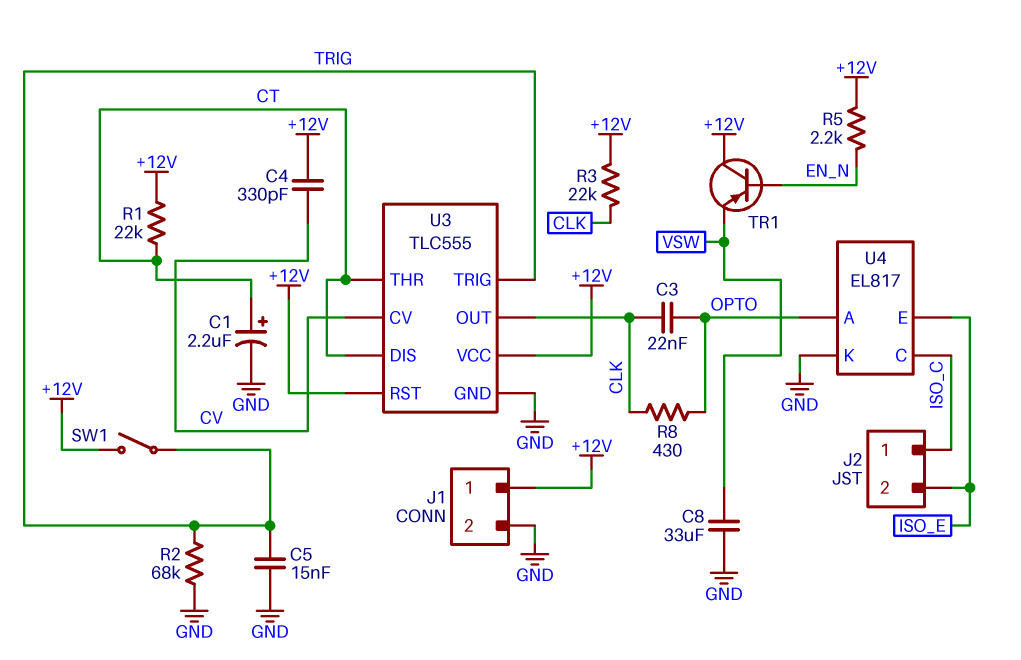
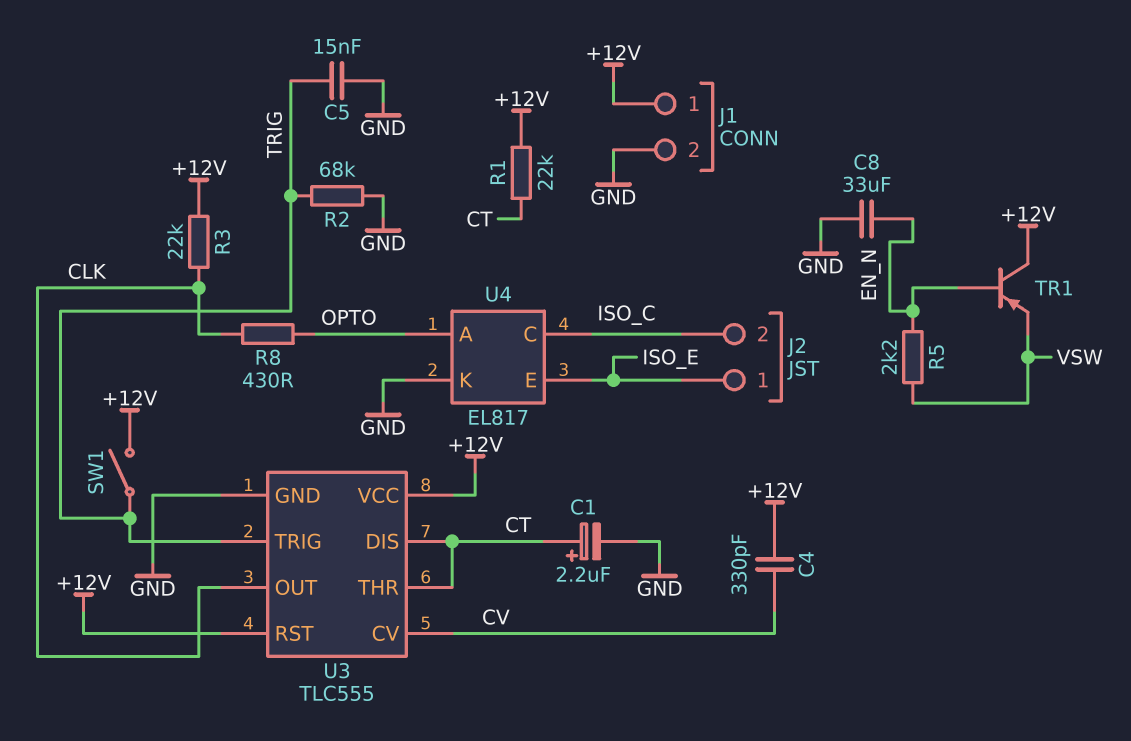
C3: 22nF (CLK, OPTO) -> none
C8: 33uF (GND, VSW) -> 33uF (EN_N, GND)
J2 pin 1: ISO_C -> ISO_E
J2 pin 2: ISO_E -> ISO_C
R5: 2.2k (+12V, EN_N) -> 2.2k (EN_N, VSW)

